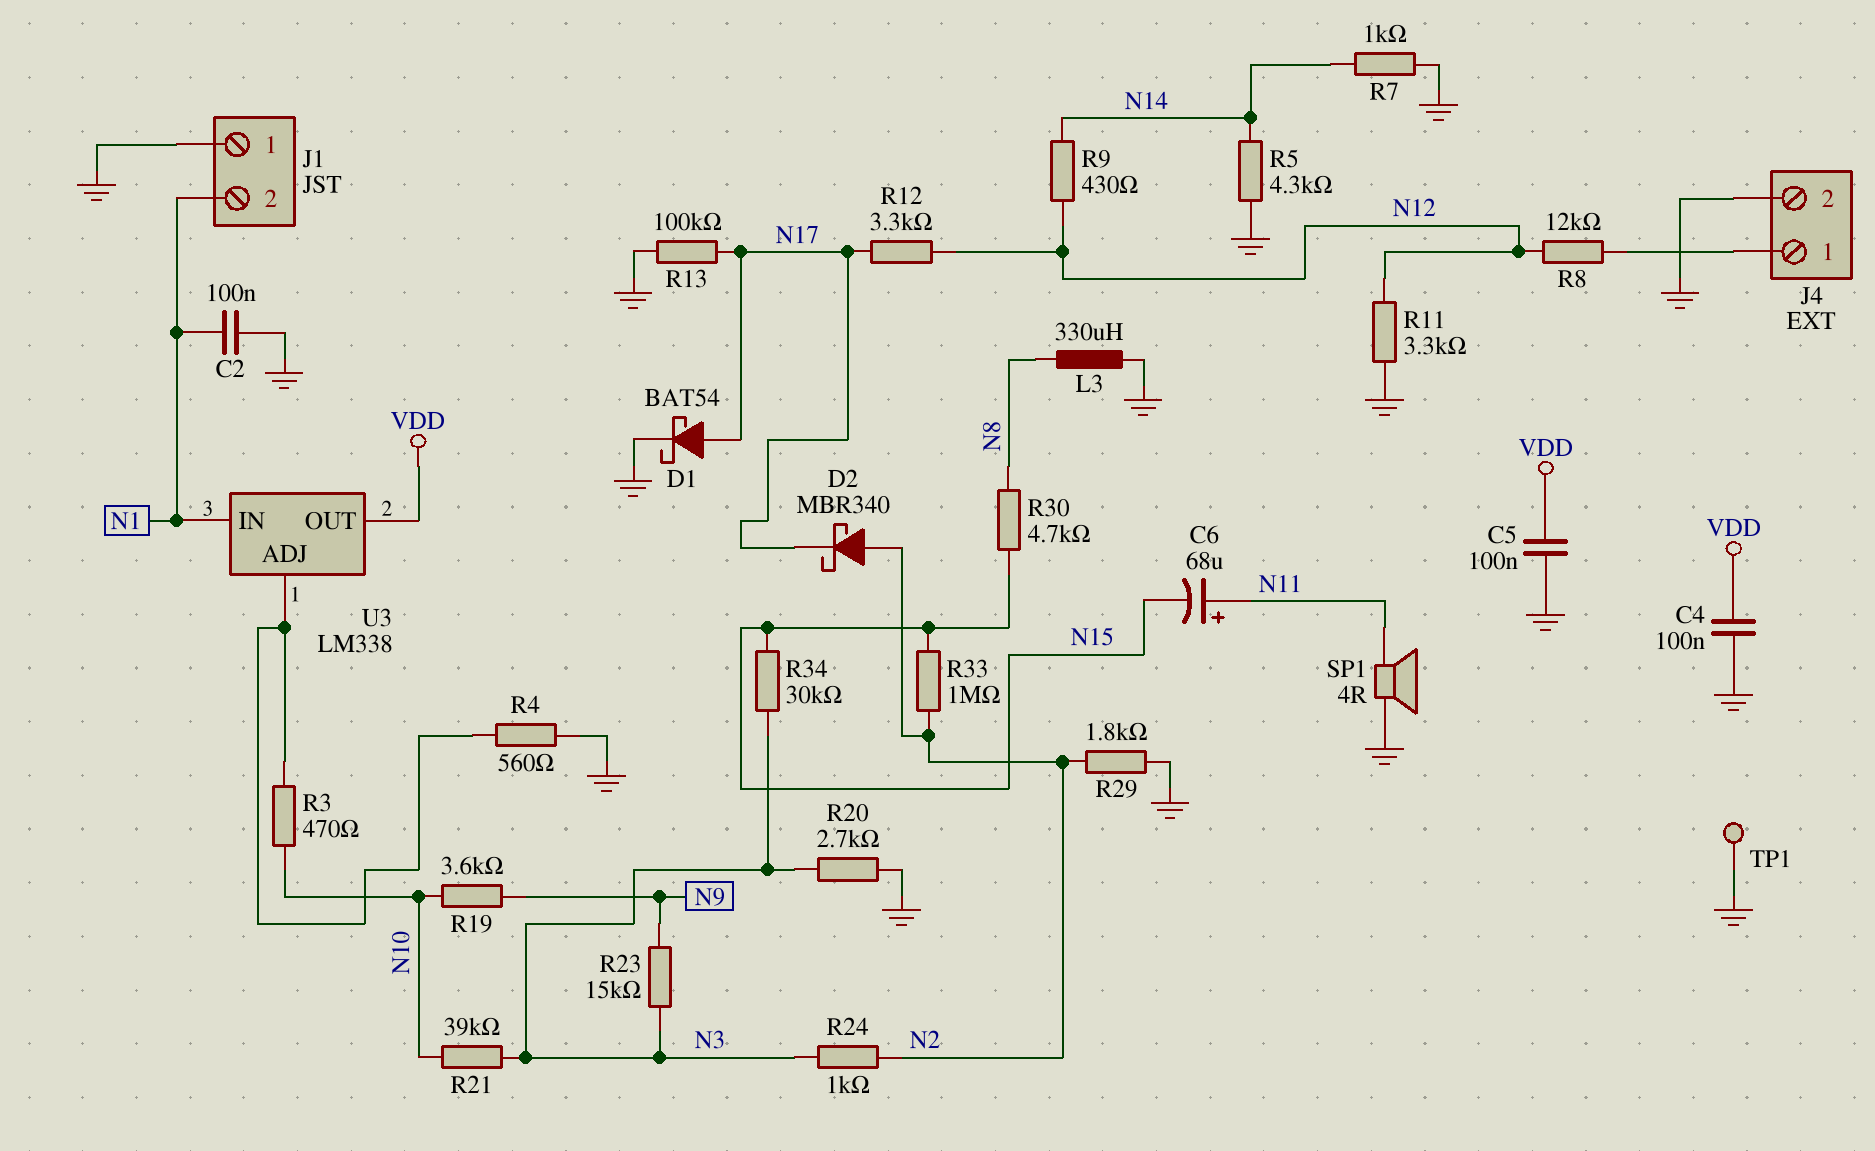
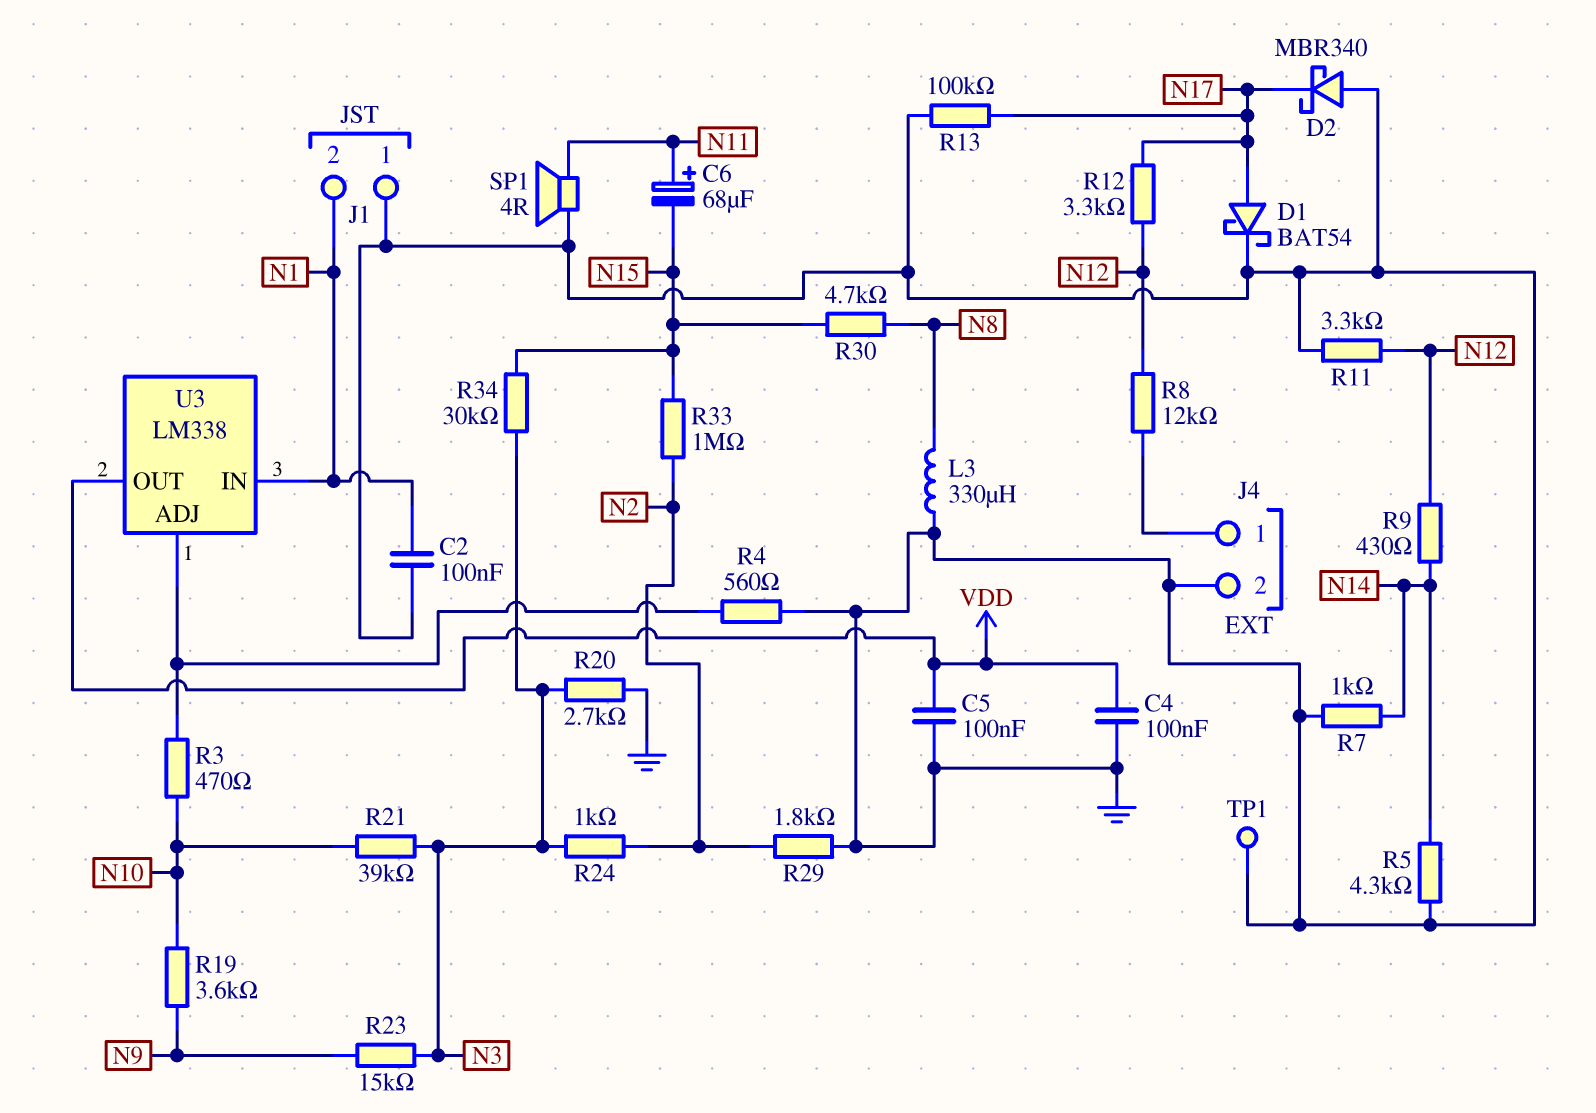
D2: schottky MBR340 (A N2, K N17) -> schottky MBR340 (A GND, K N17)

